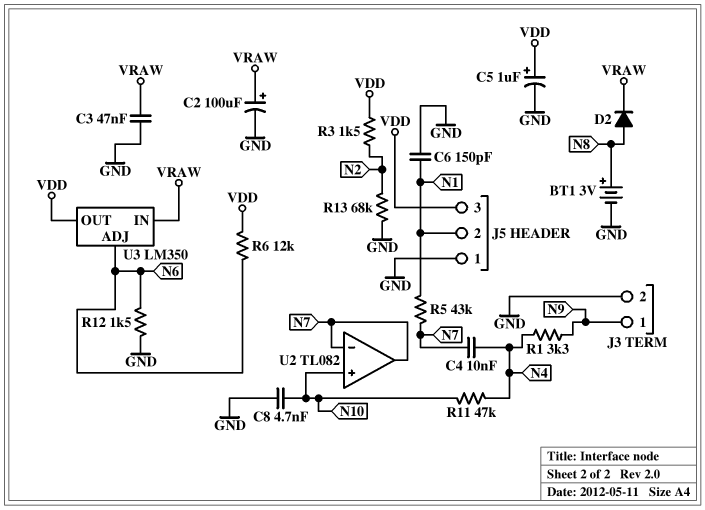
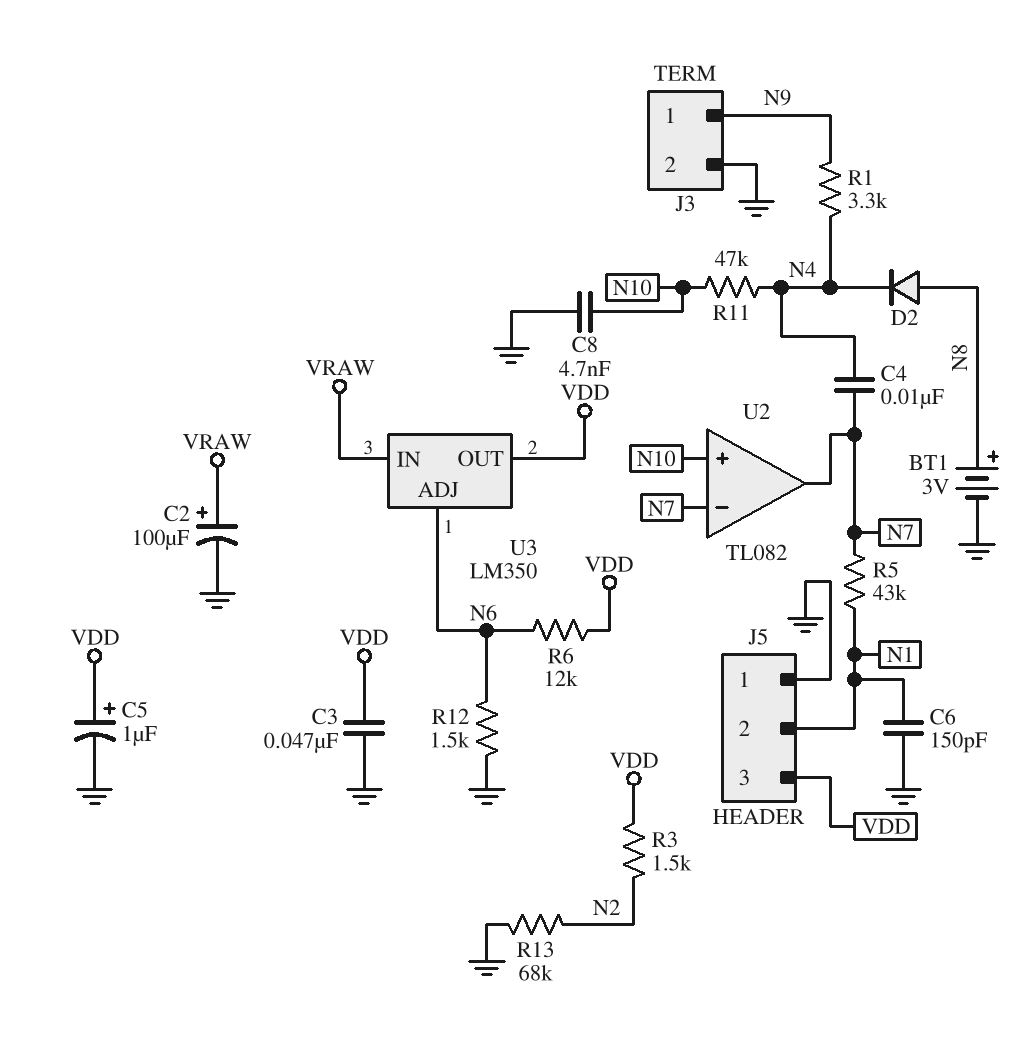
C3: 47nF (GND, VRAW) -> 47nF (GND, VDD)
D2: diode (A N8, K VRAW) -> diode (A N8, K N4)

